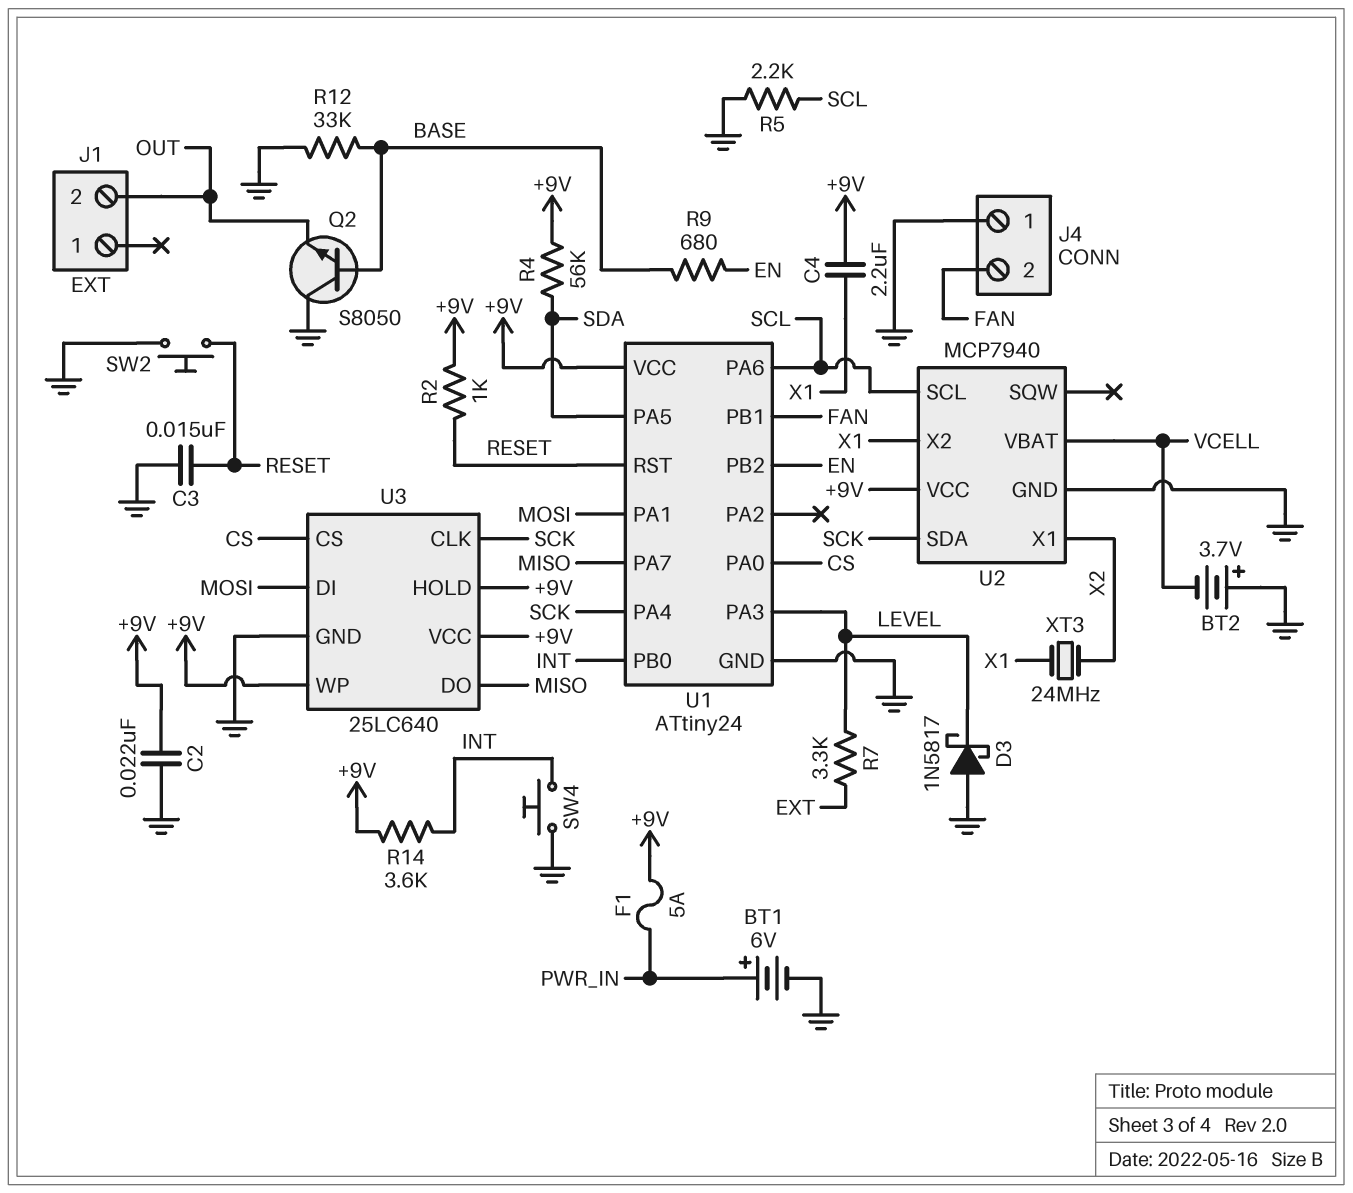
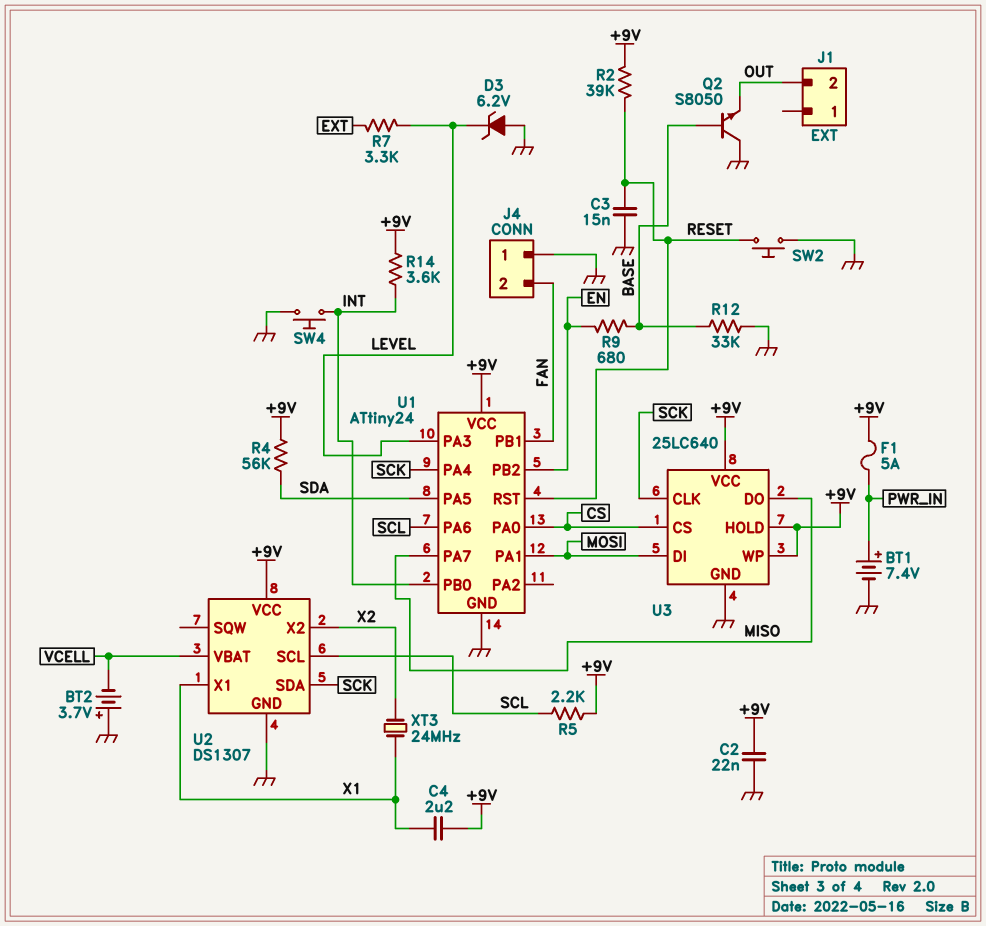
BT1: 6V (plus PWR_IN, minus GND) -> 7.4V (plus PWR_IN, minus GND)
D3: schottky 1N5817 (A GND, K LEVEL) -> zener 6.2V (A GND, K LEVEL)
R2: 1k (+9V, RESET) -> 39k (+9V, RESET)
R5: 2.2k (GND, SCL) -> 2.2k (+9V, SCL)
U2: MCP7940 -> DS1307
U2 pin X1: X2 -> X1
U2 pin X2: X1 -> X2

